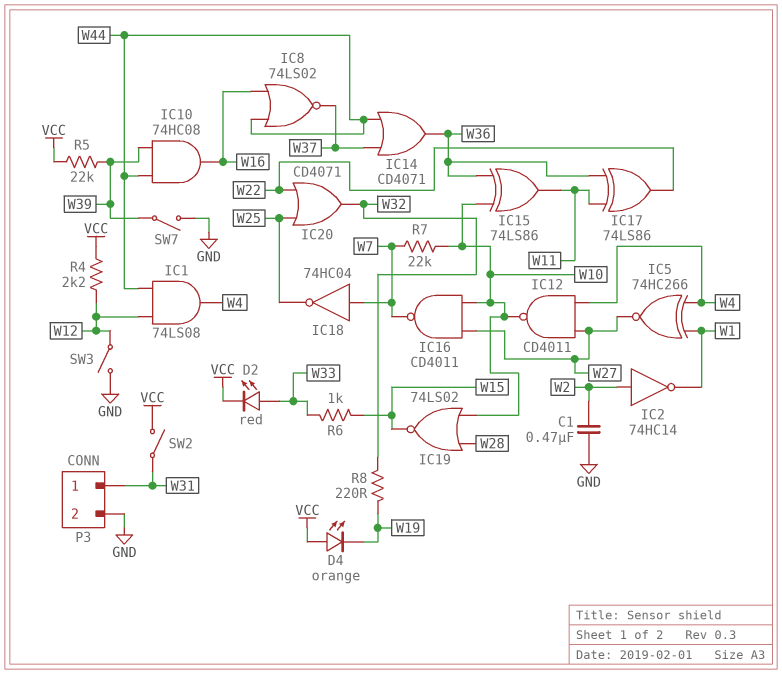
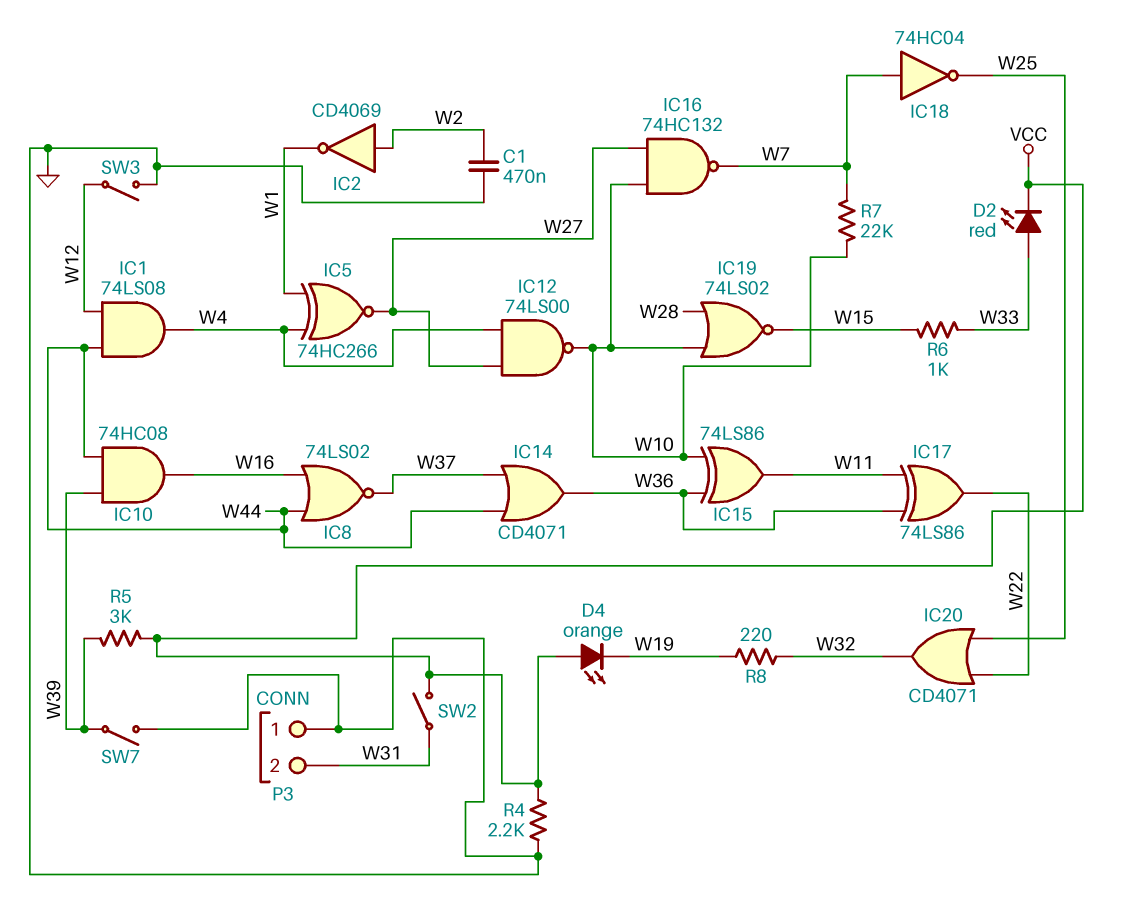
IC2: NOT 74HC14 (in W2, out W1) -> NOT CD4069 (in W2, out W1)
IC12: NAND CD4011 (in W4, in W27, out W10) -> NAND 74LS00 (in W4, in W27, out W10)
IC16: NAND CD4011 (in W10, in W27, out W7) -> NAND 74HC132 (in W10, in W27, out W7)
P3 pin 1: W31 -> GND
P3 pin 2: GND -> W31
R4: 2.2k (VCC, W12) -> 2.2k (GND, VCC)
R5: 22k (VCC, W39) -> 3k (VCC, W39)

